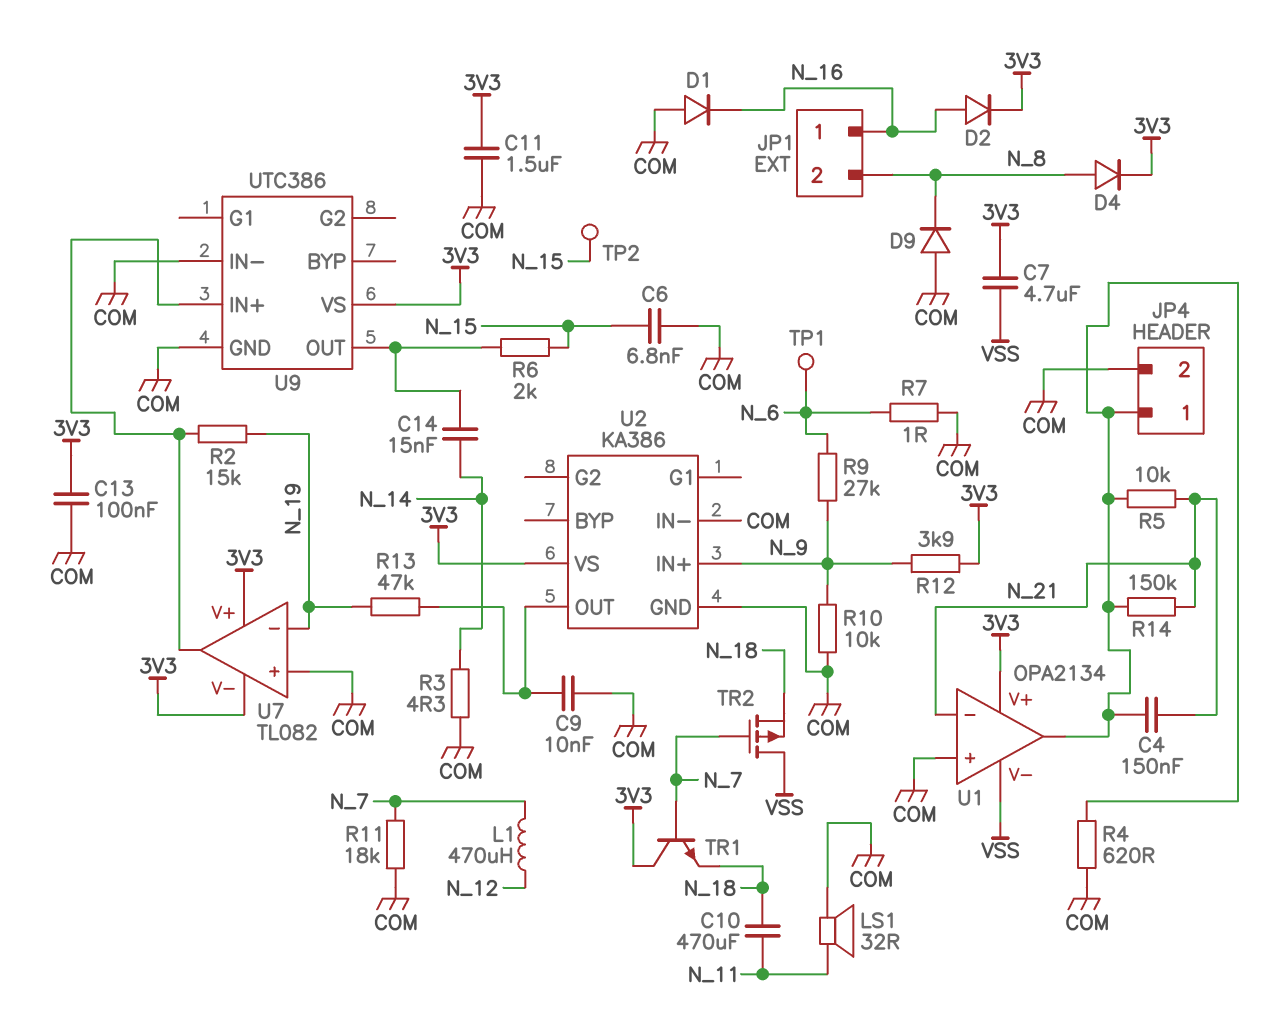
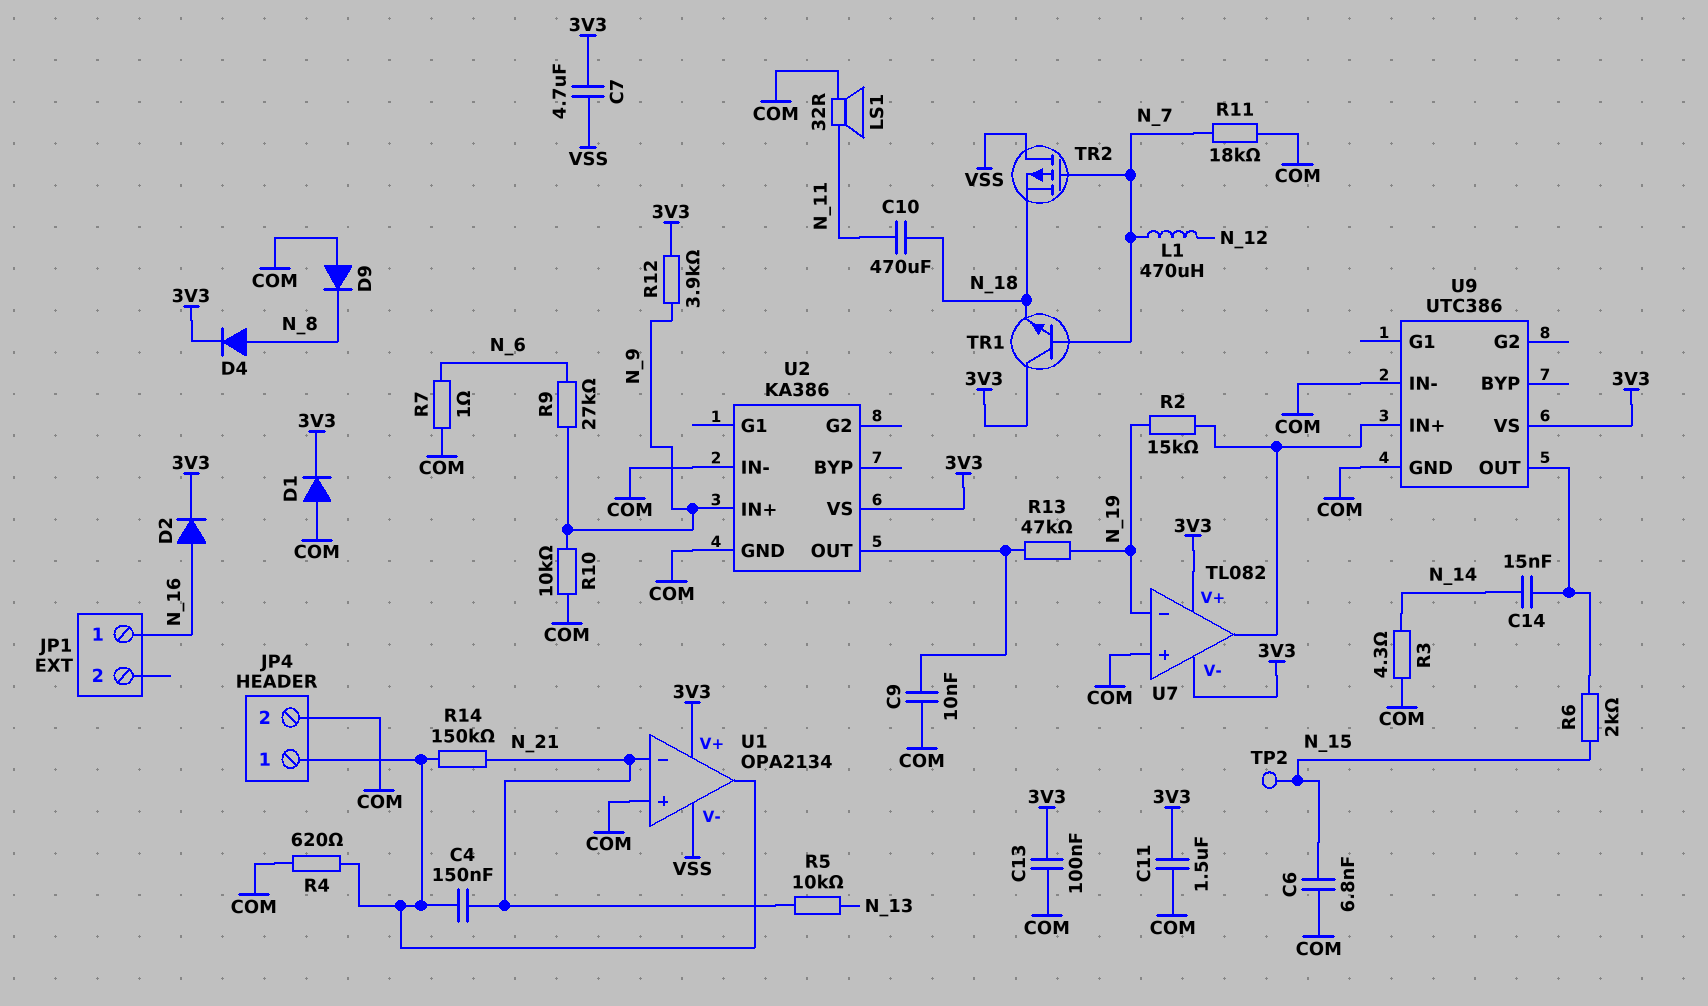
D1: diode (A COM, K N_16) -> diode (A COM, K 3V3)
JP1 pin 2: N_8 -> none
R5: 10k (JP4/1, N_21) -> 10k (N_13, N_21)
TP1: test point (N_6) -> none

